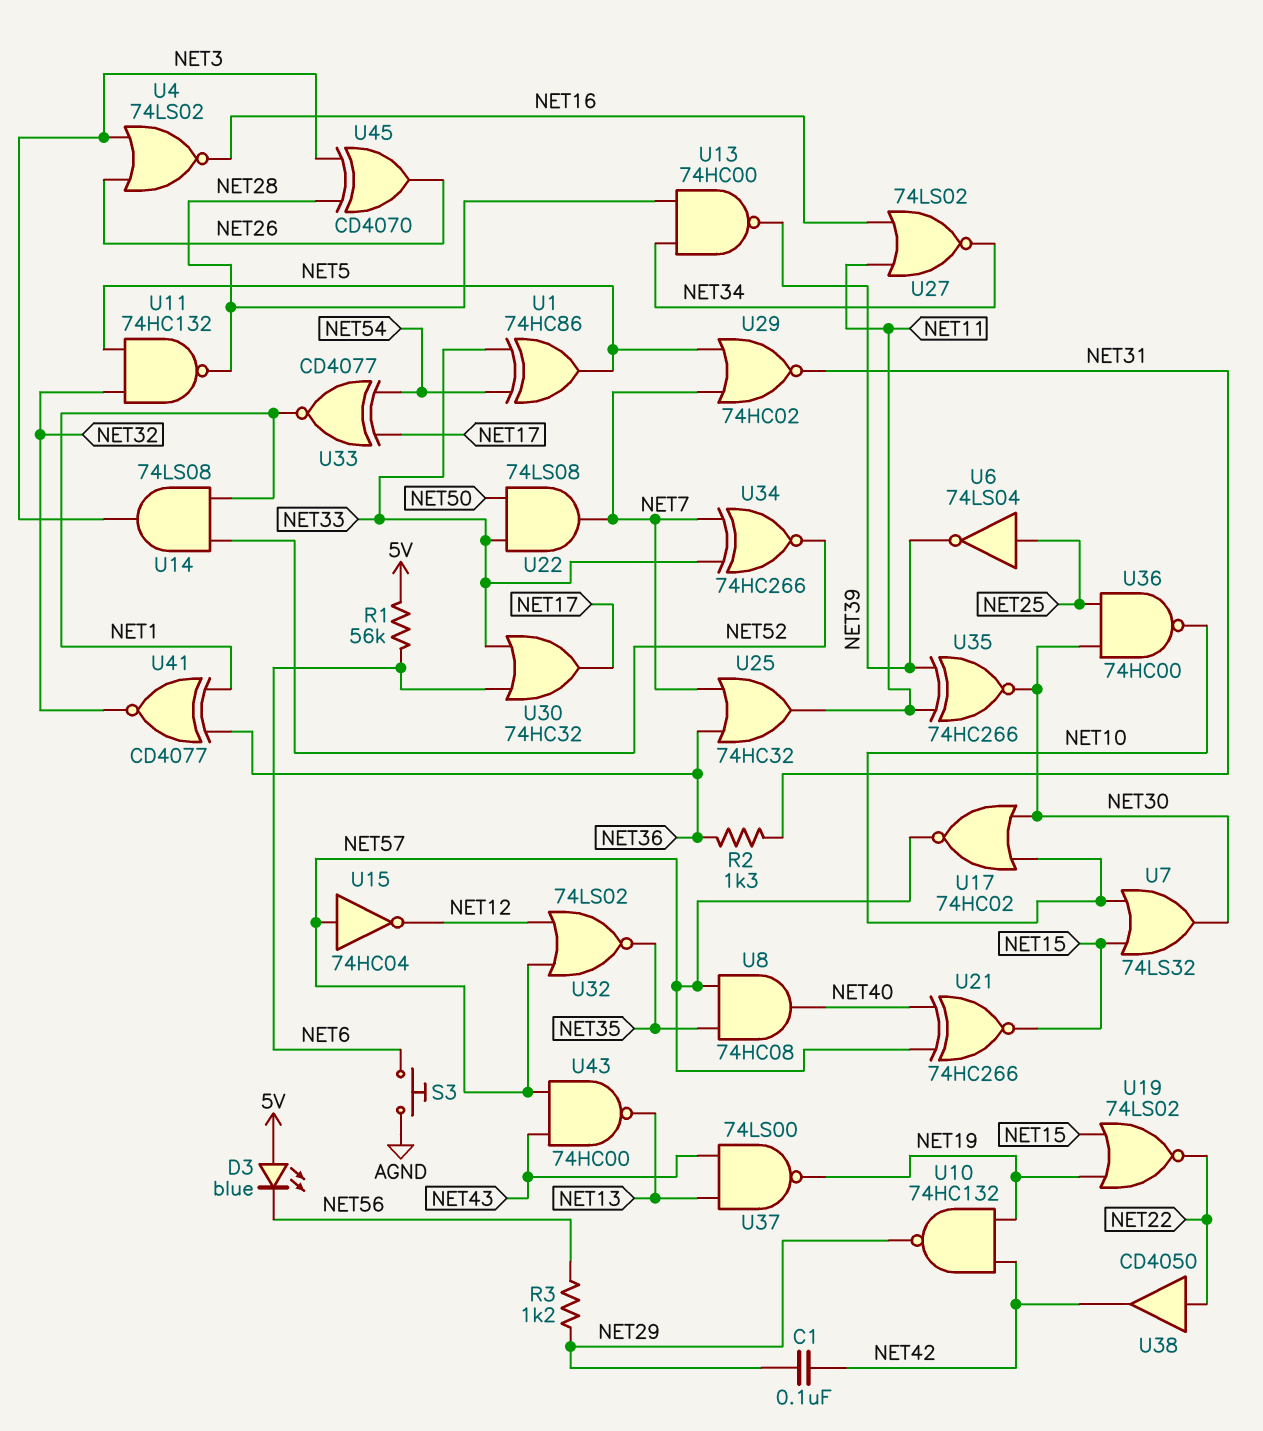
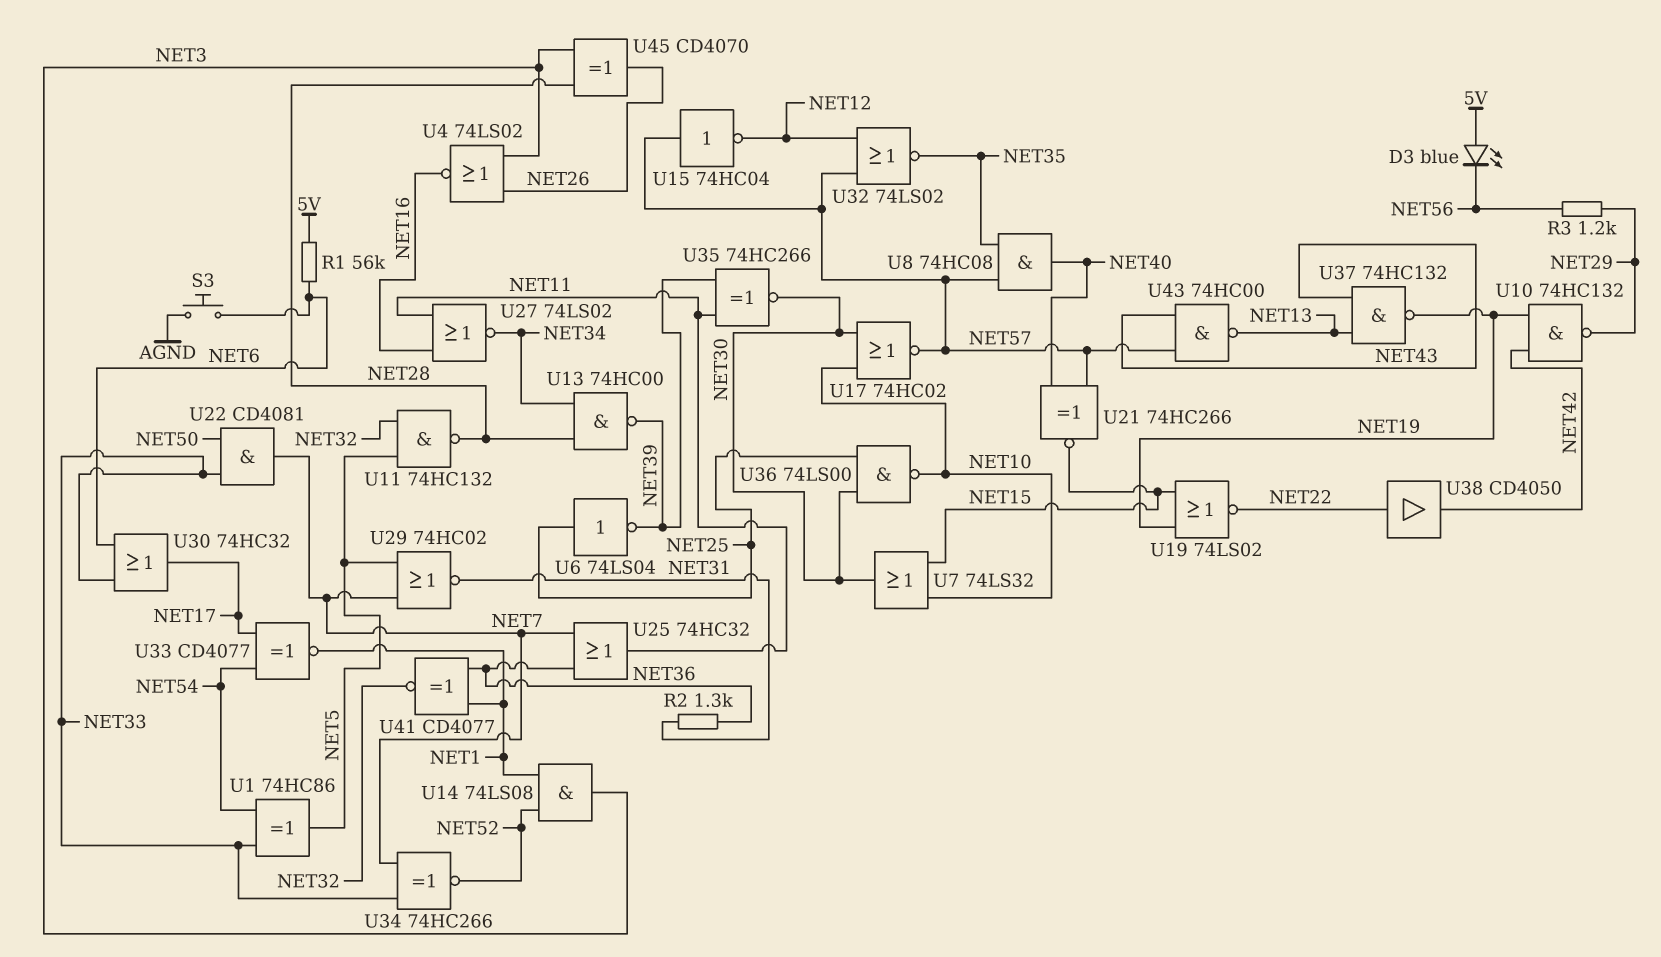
C1: 100nF (NET29, NET42) -> none
U22: AND 74LS08 (in NET33, in NET50, out NET7) -> AND CD4081 (in NET33, in NET50, out NET7)
U36: NAND 74HC00 (in NET25, in NET30, out NET10) -> NAND 74LS00 (in NET25, in NET30, out NET10)
U37: NAND 74LS00 (in NET13, in NET43, out NET19) -> NAND 74HC132 (in NET13, in NET43, out NET19)

